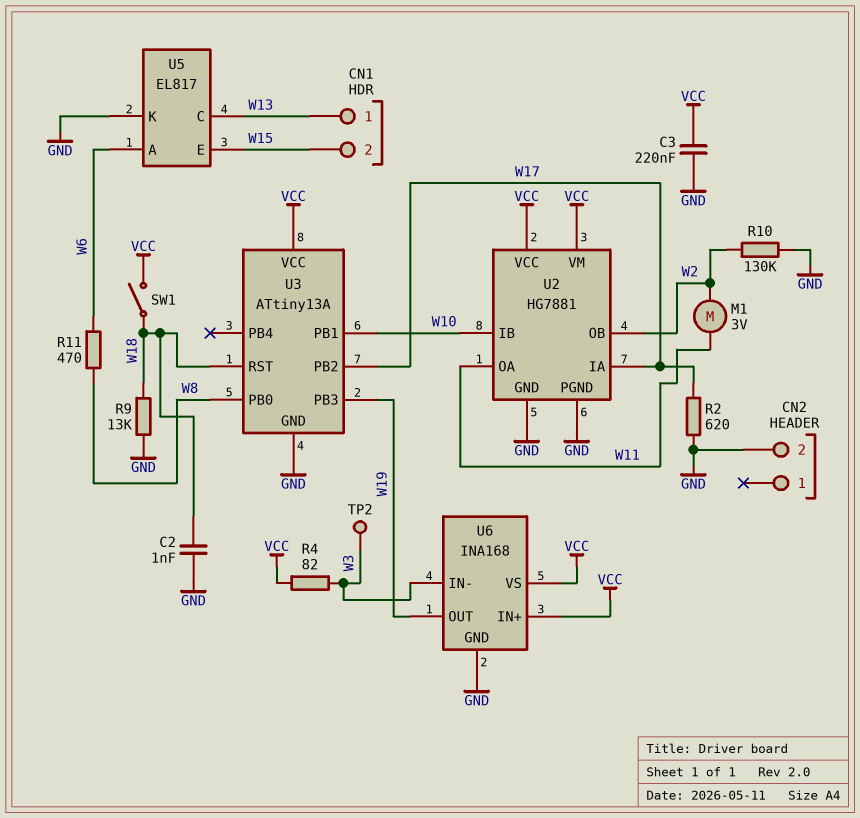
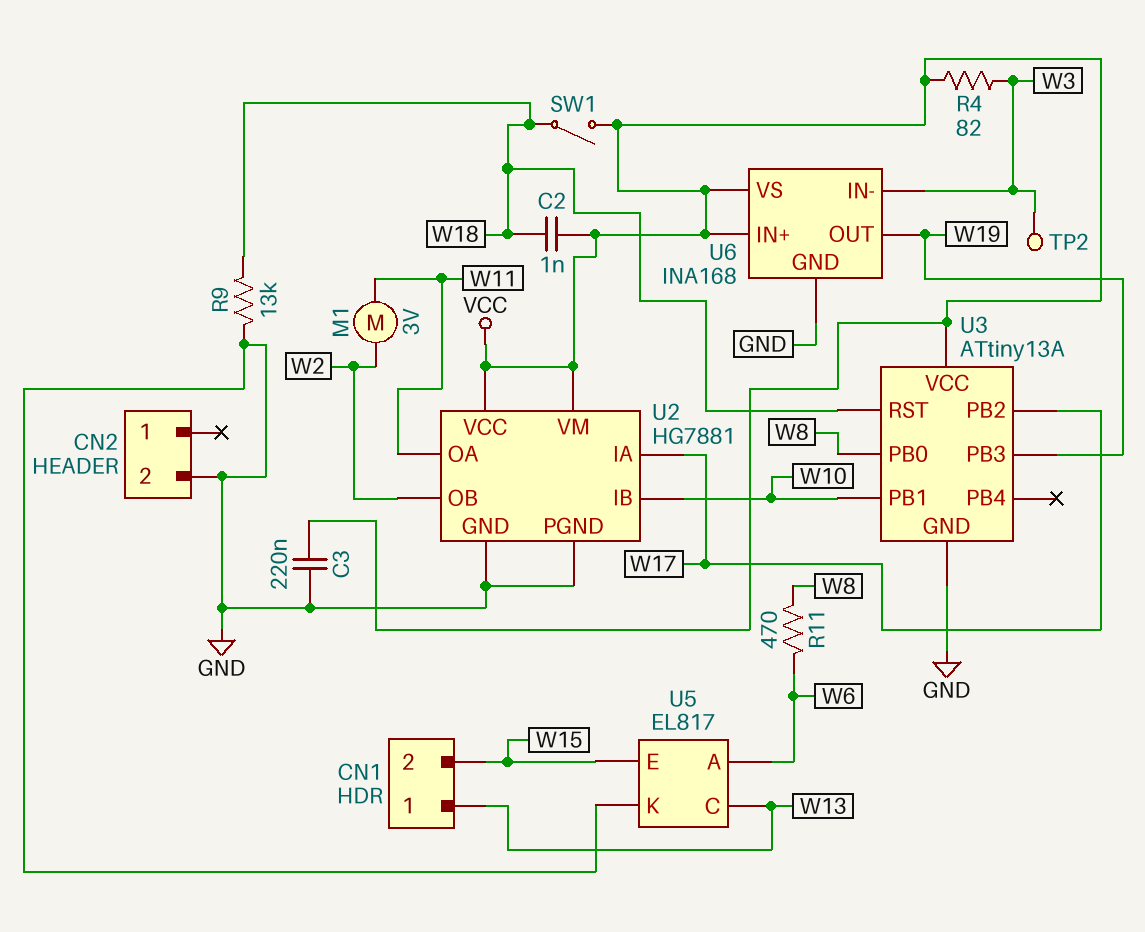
C2: 1nF (GND, W18) -> 1nF (VCC, W18)
R2: 620 (GND, W17) -> none
R10: 130k (GND, W2) -> none

